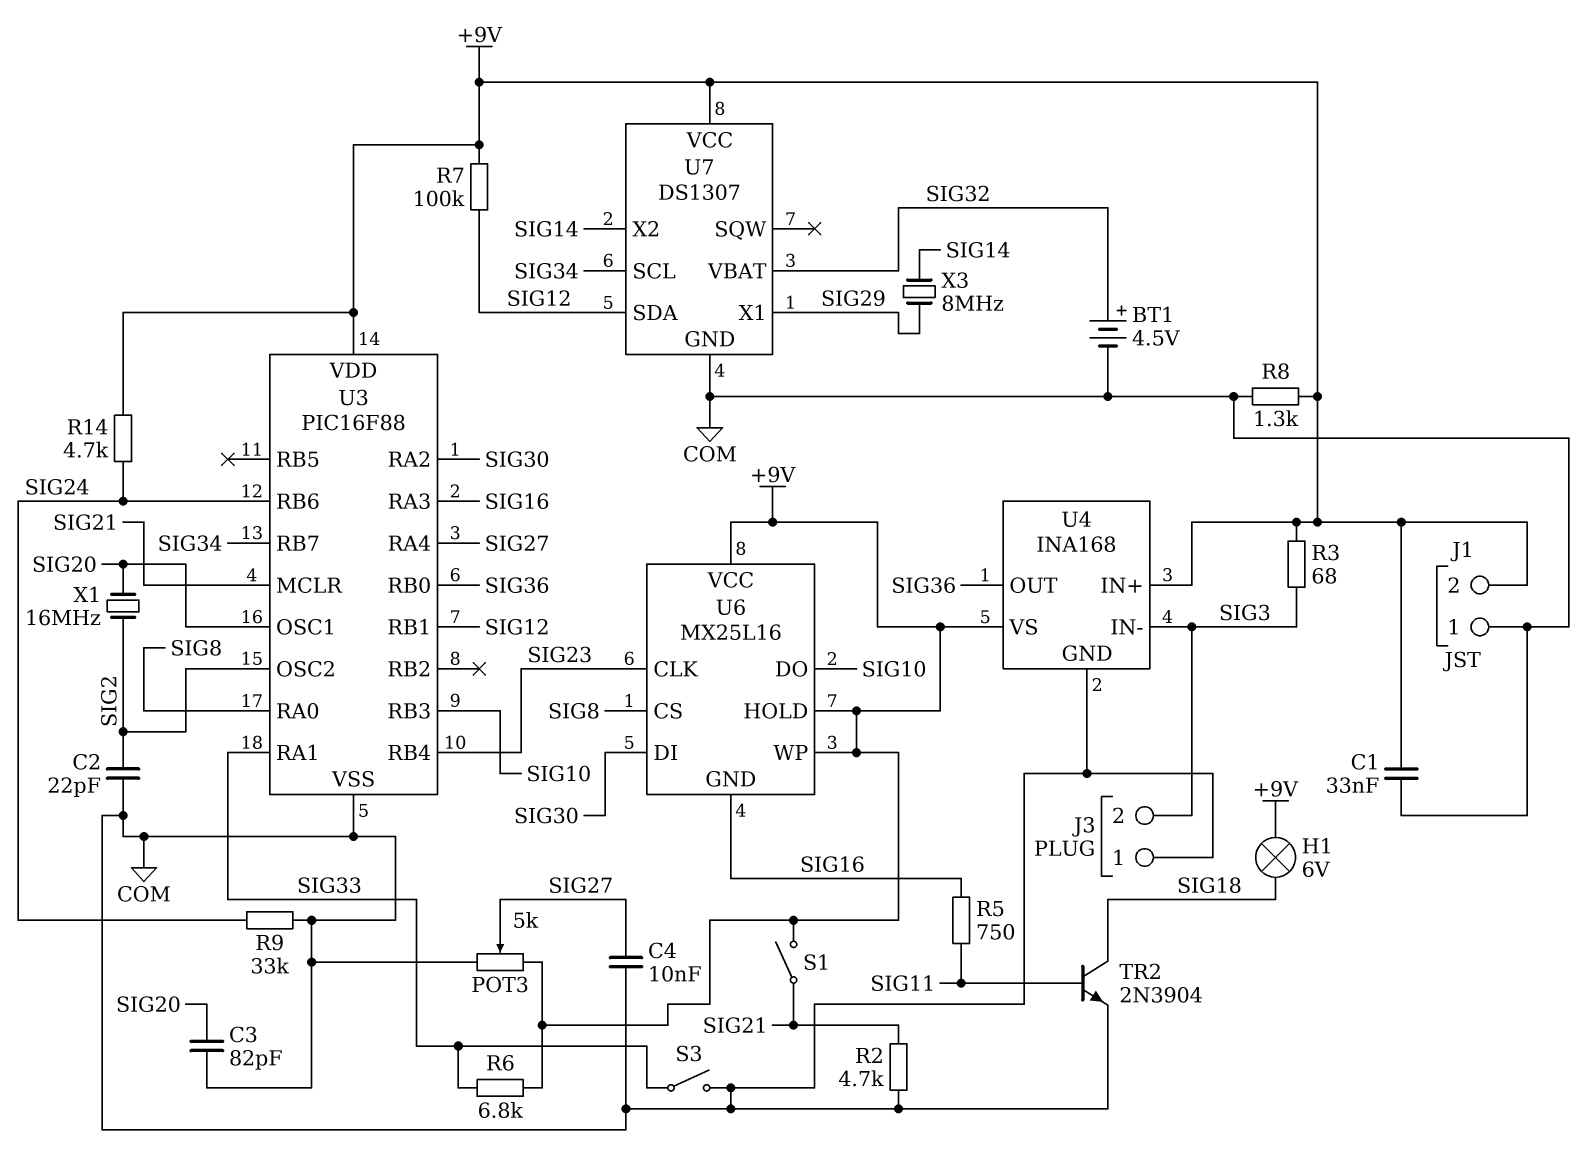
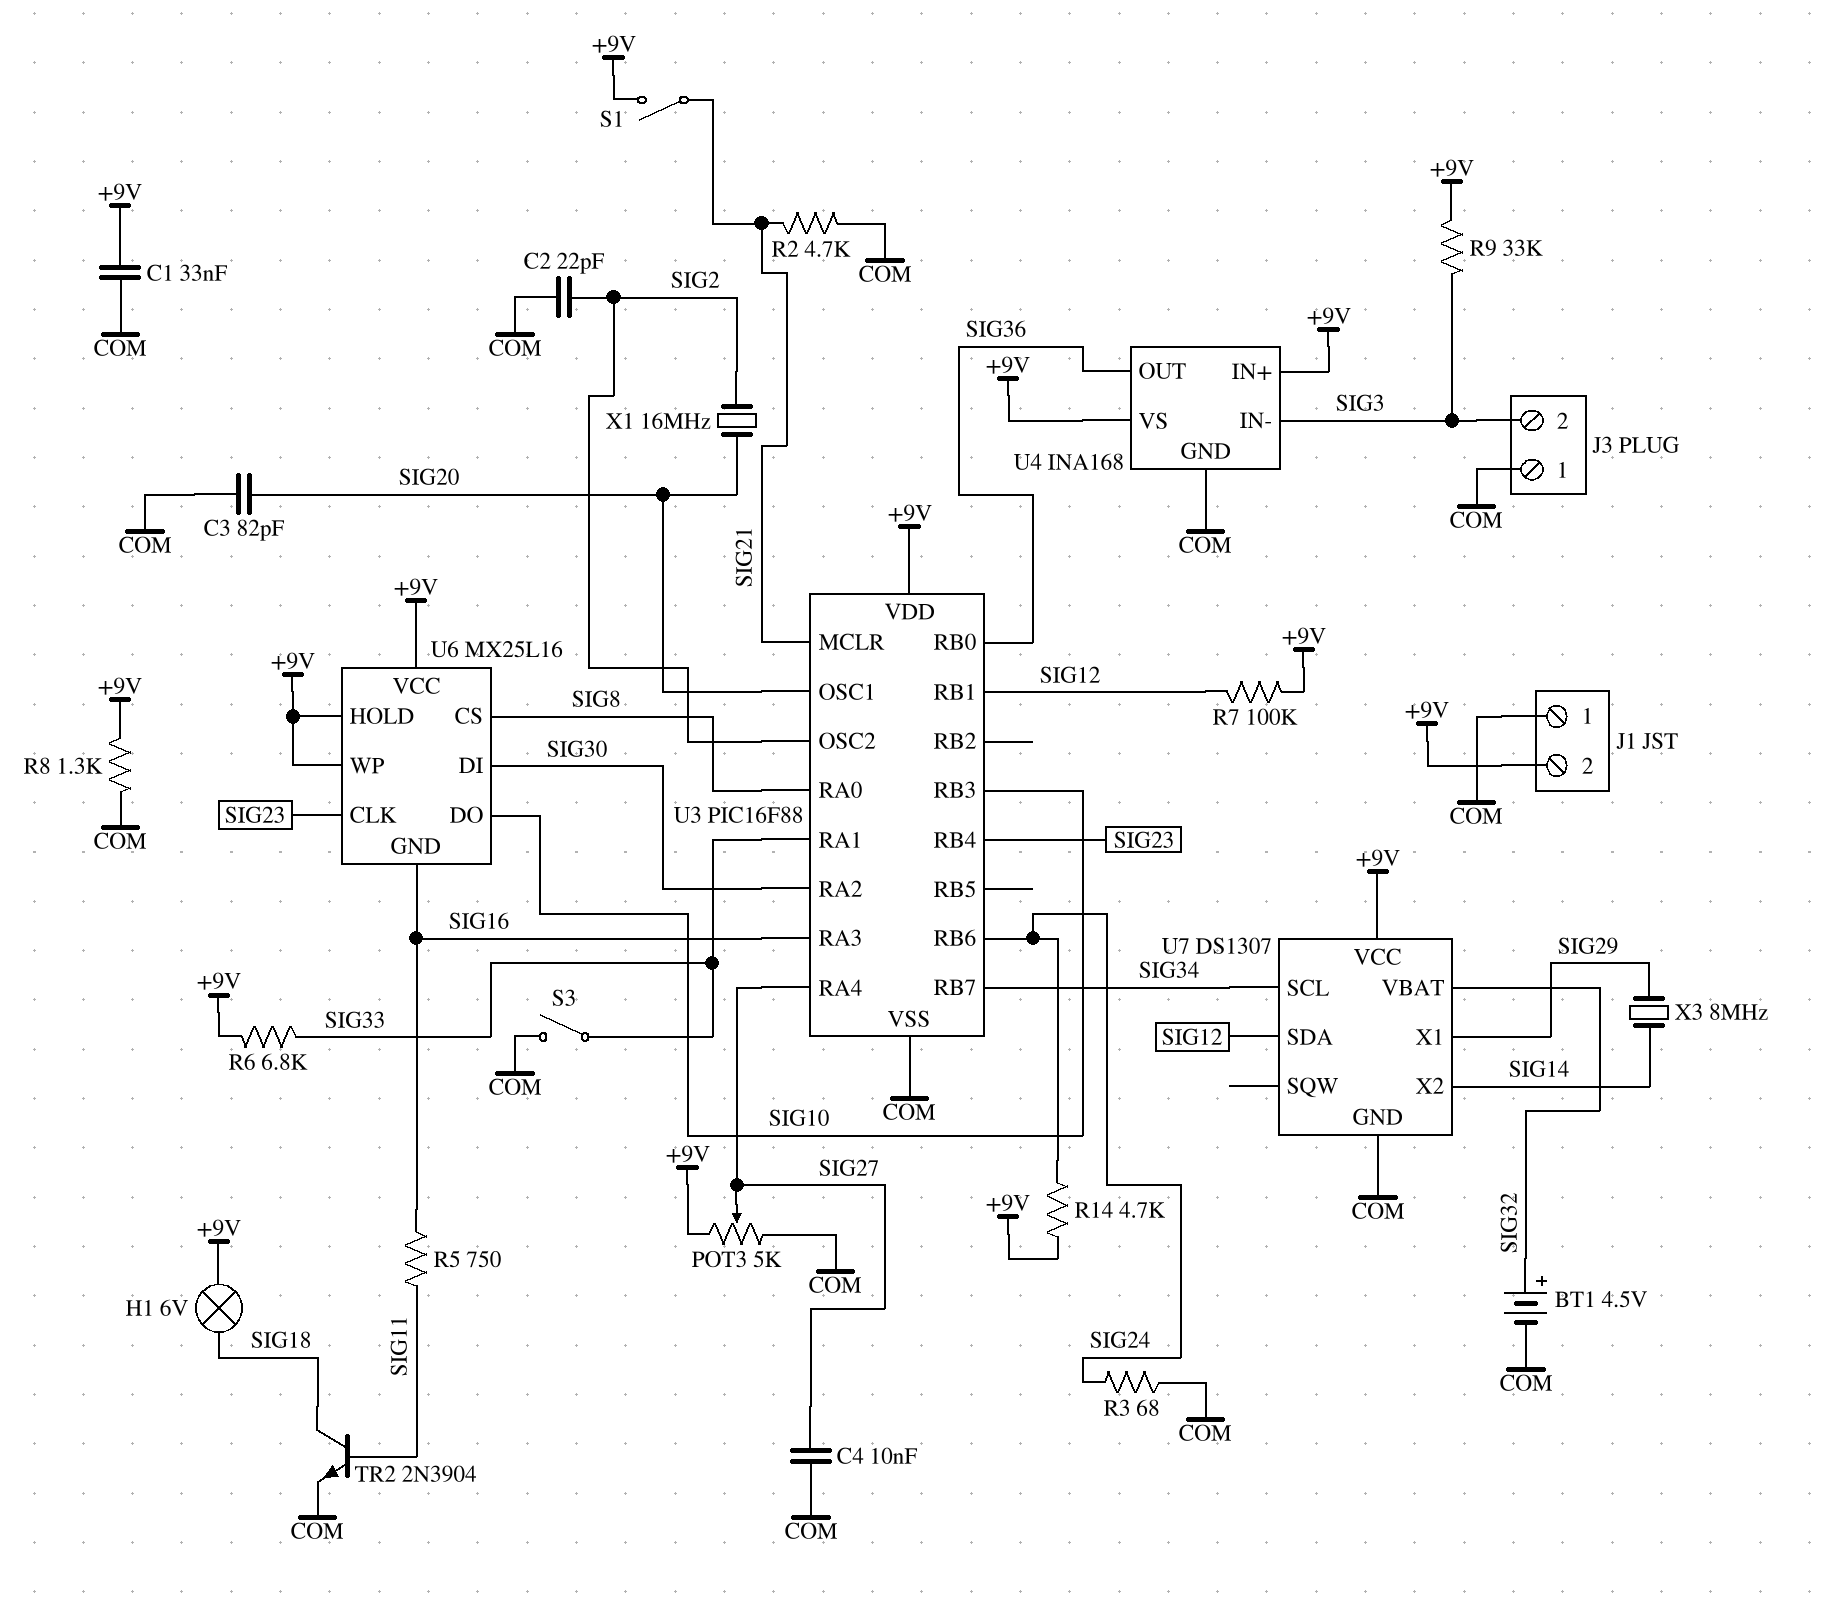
R3: 68 (+9V, SIG3) -> 68 (COM, SIG24)
R9: 33k (COM, SIG24) -> 33k (+9V, SIG3)

